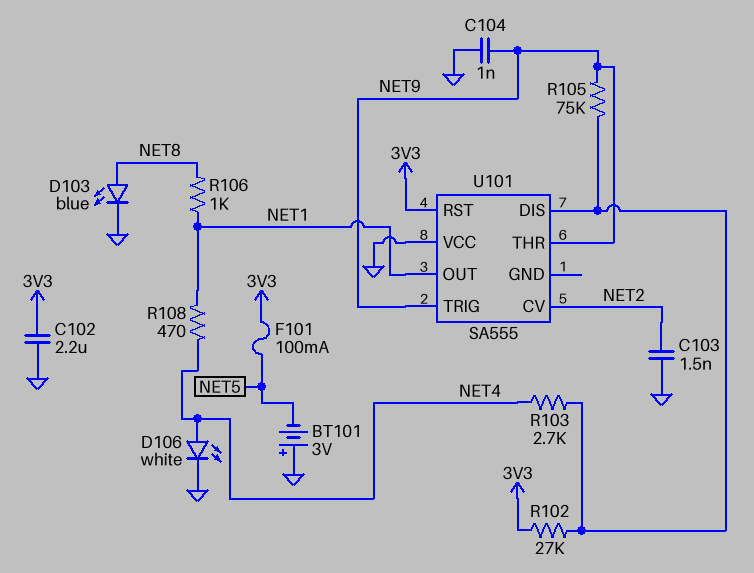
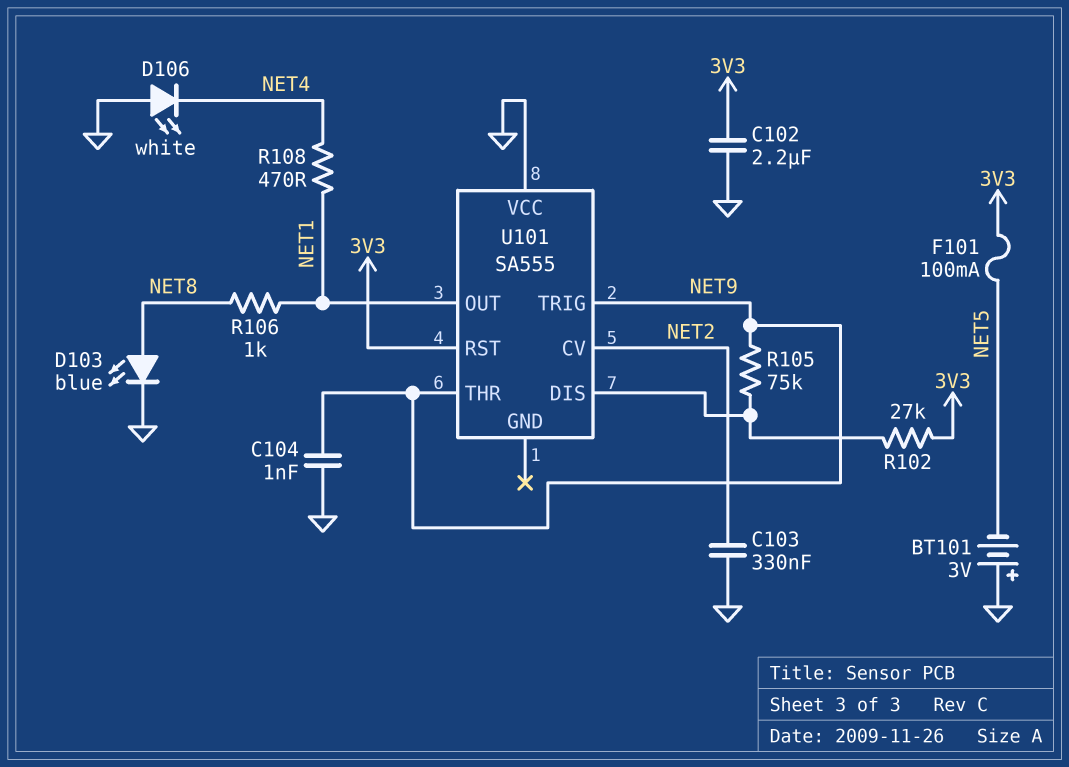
C103: 1.5nF (GND, NET2) -> 330nF (GND, NET2)
D106: LED white (A NET4, K GND) -> LED white (A GND, K NET4)
R103: 2.7k (NET4, U101/DIS) -> none

